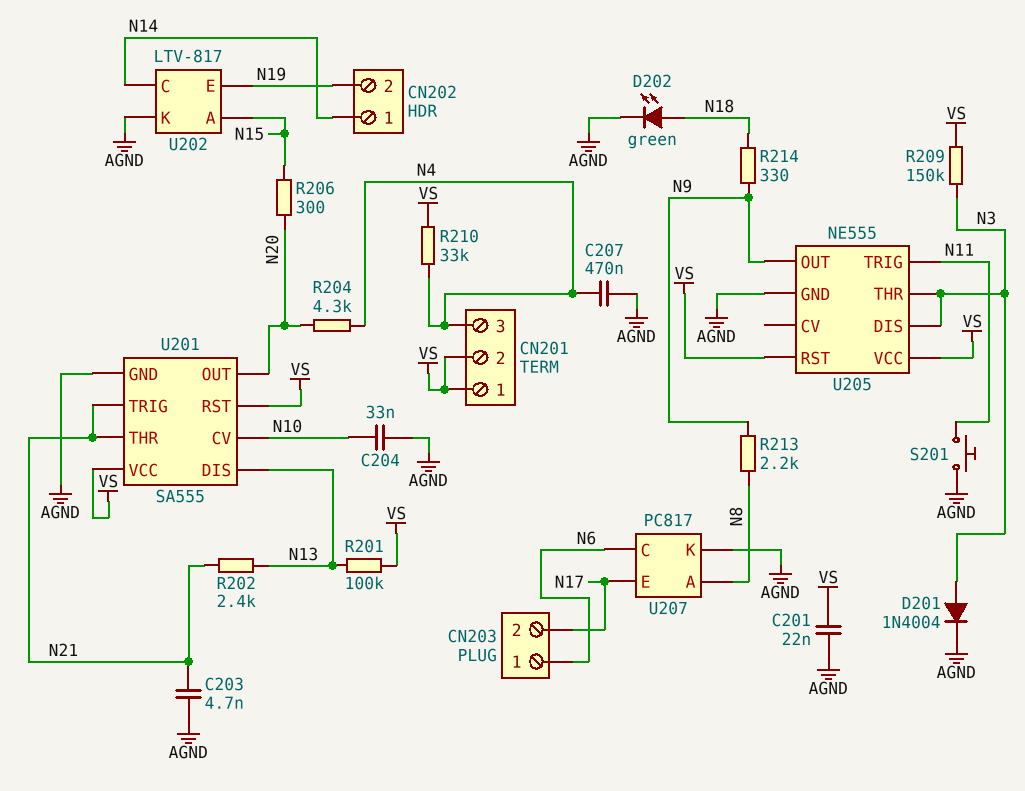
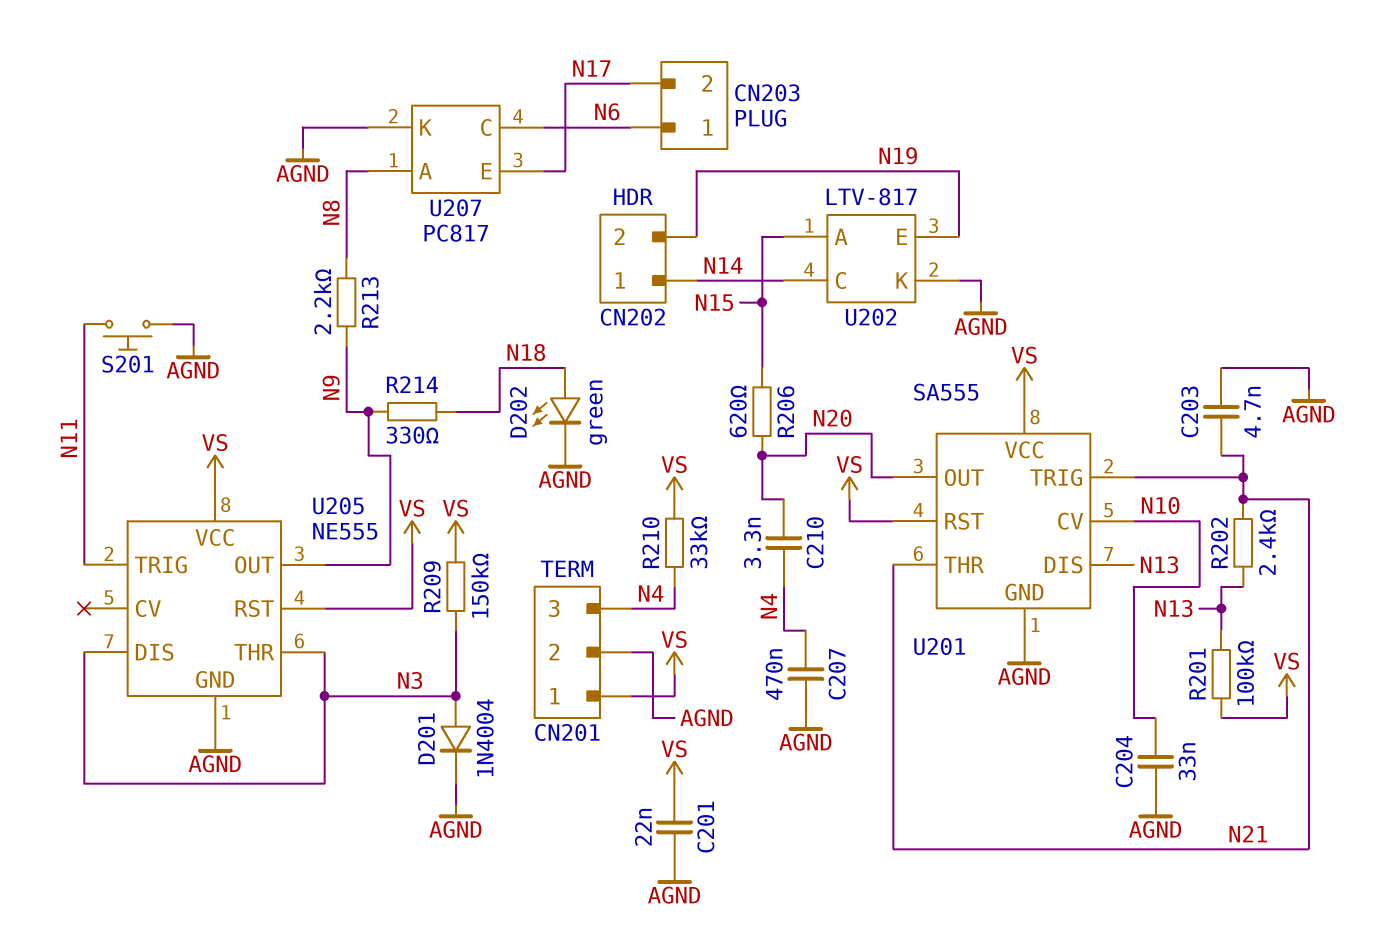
C210: none -> 3.3nF (N4, N20)
CN201 pin 2: VS -> AGND
R204: 4.3k (N4, N20) -> none
R206: 300 (N15, N20) -> 620 (N15, N20)

